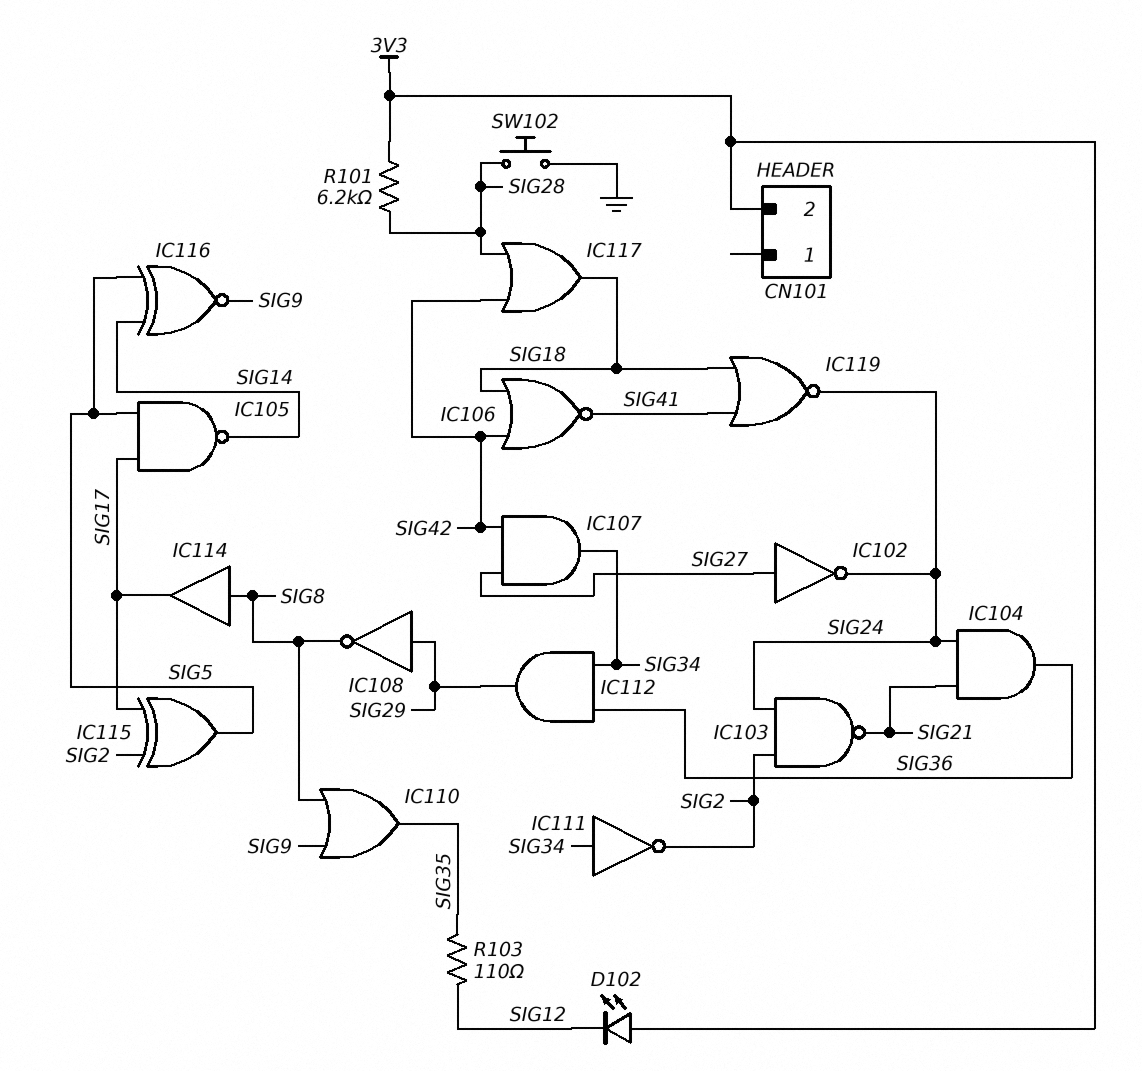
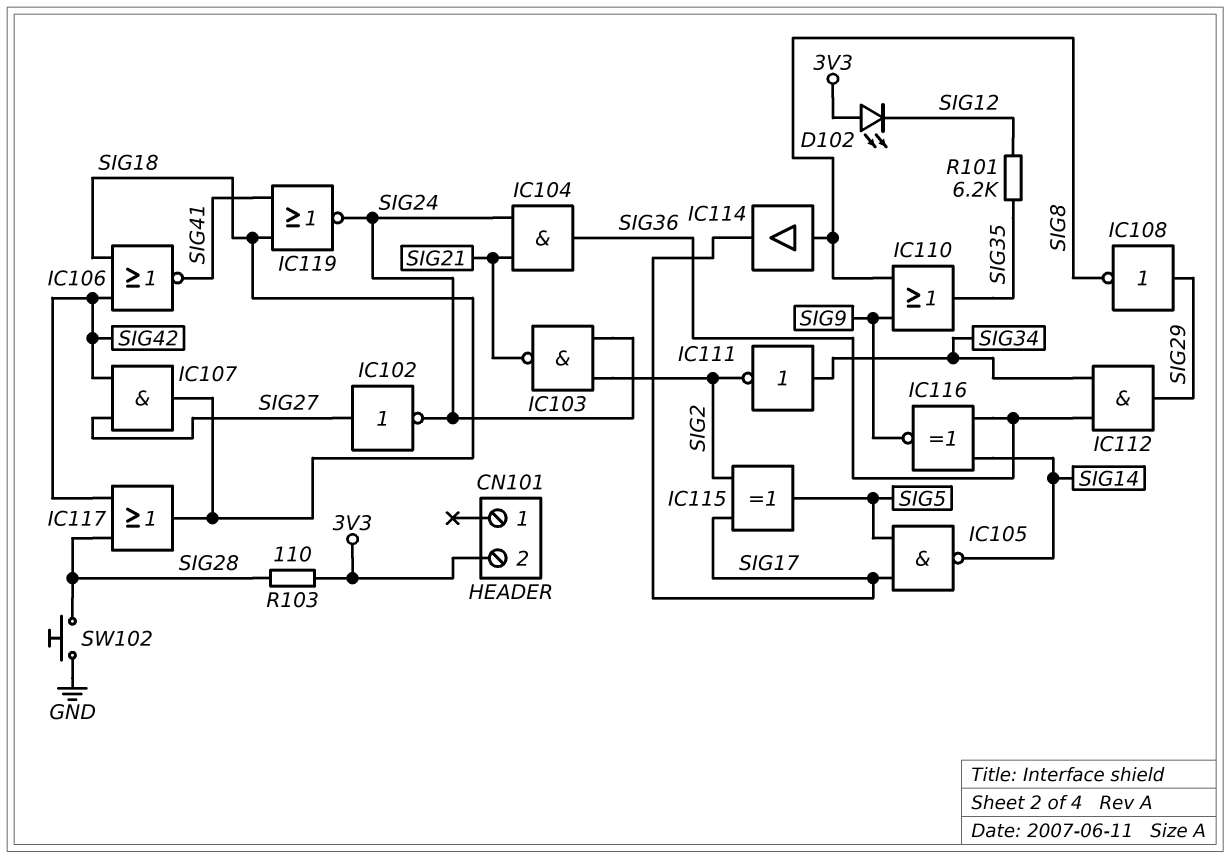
IC107: AND (in SIG27, in SIG42, out SIG34) -> AND (in SIG27, in SIG42, out SIG18)
IC116: XNOR (in SIG5, in SIG14, out SIG9) -> XNOR (in SIG14, in SIG36, out SIG9)
R101: 6.2k (3V3, SIG28) -> 6.2k (SIG12, SIG35)
R103: 110 (SIG12, SIG35) -> 110 (3V3, SIG28)

